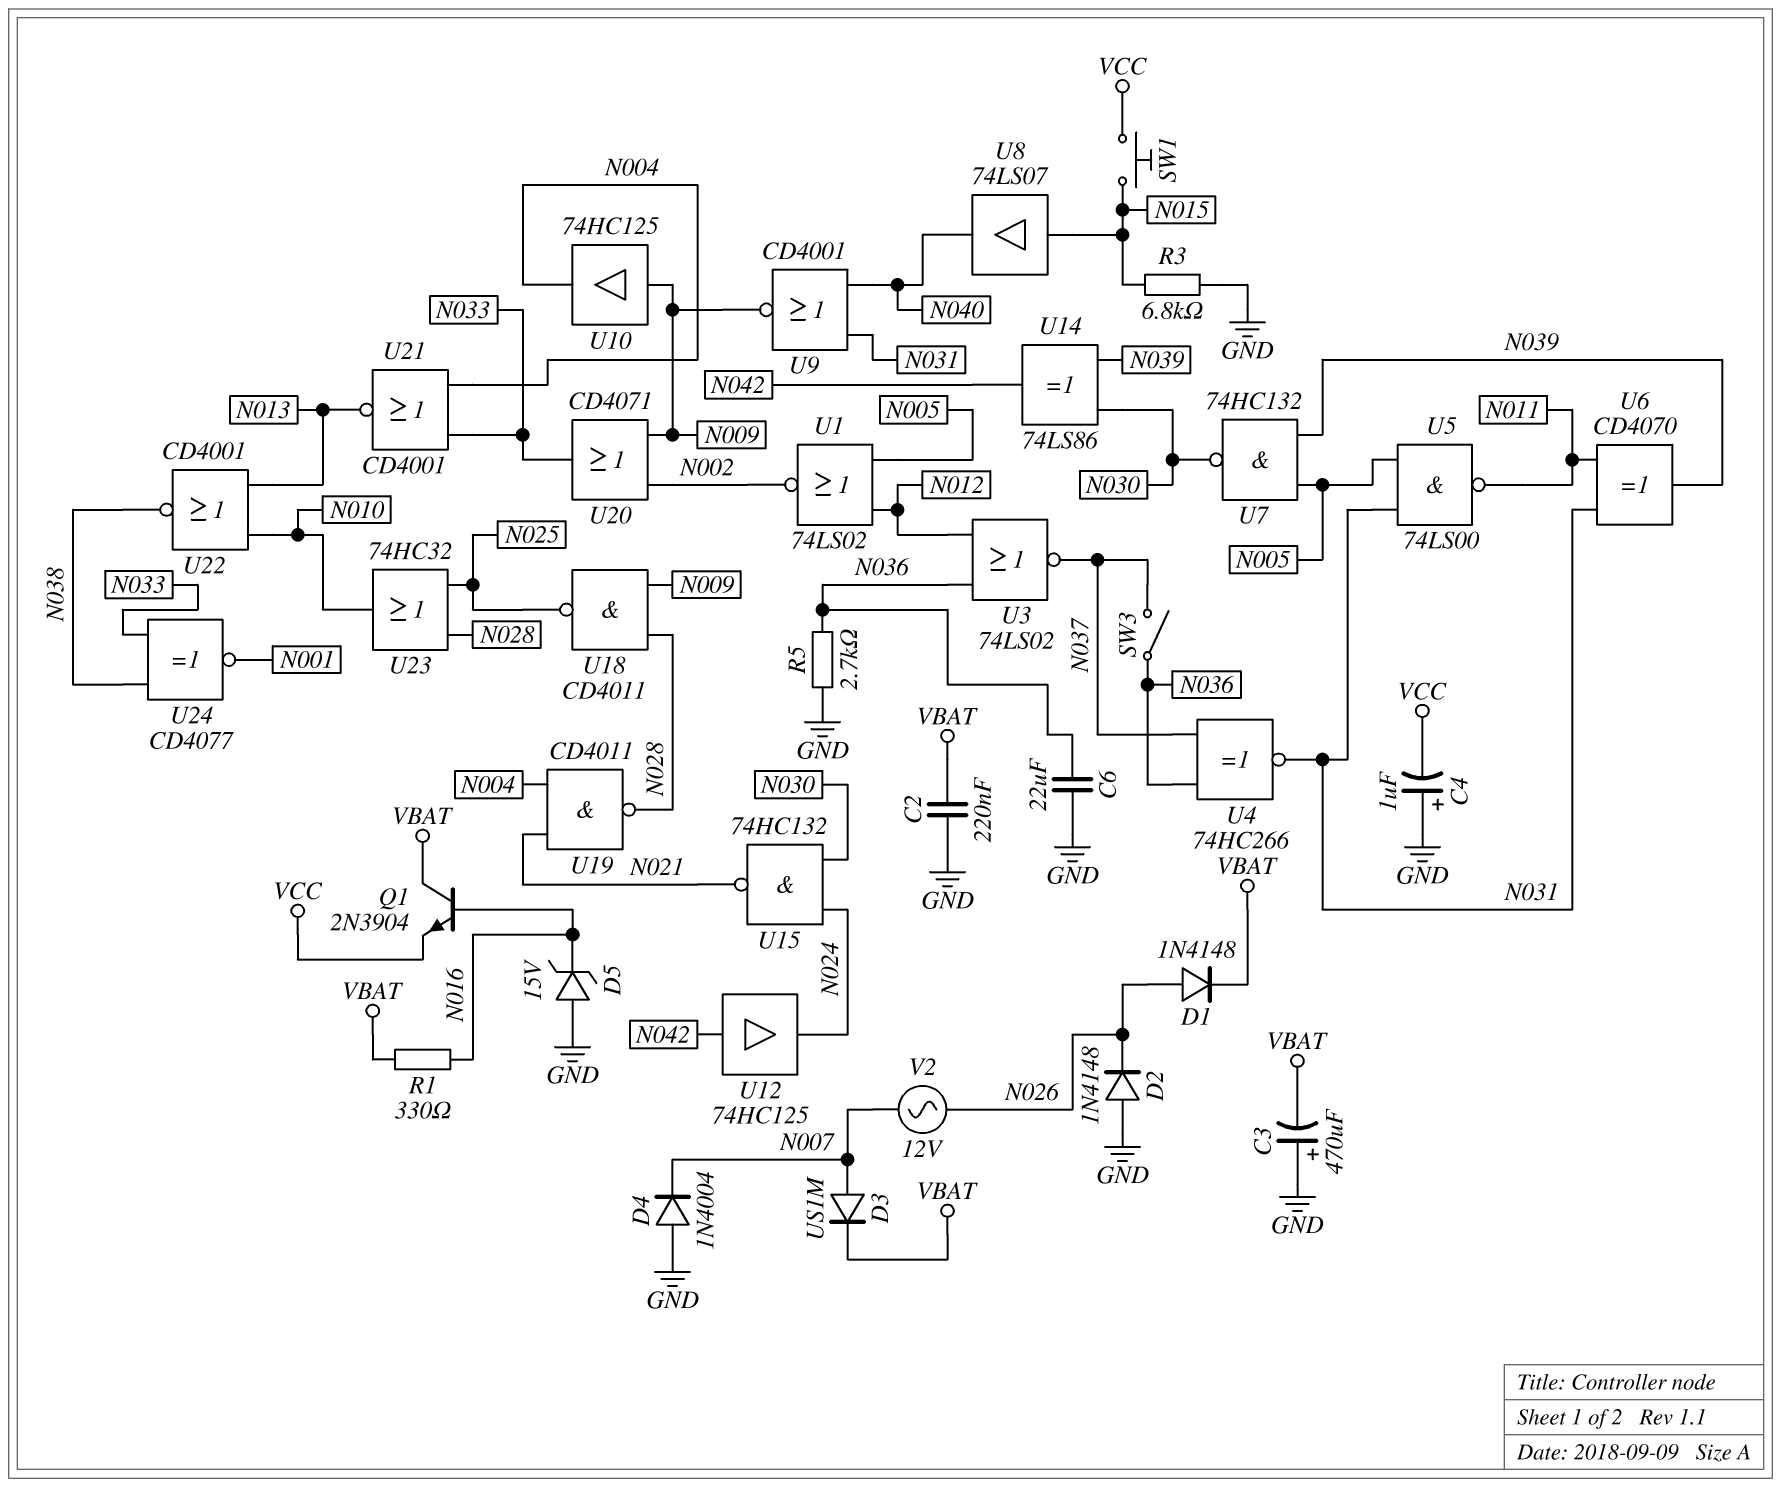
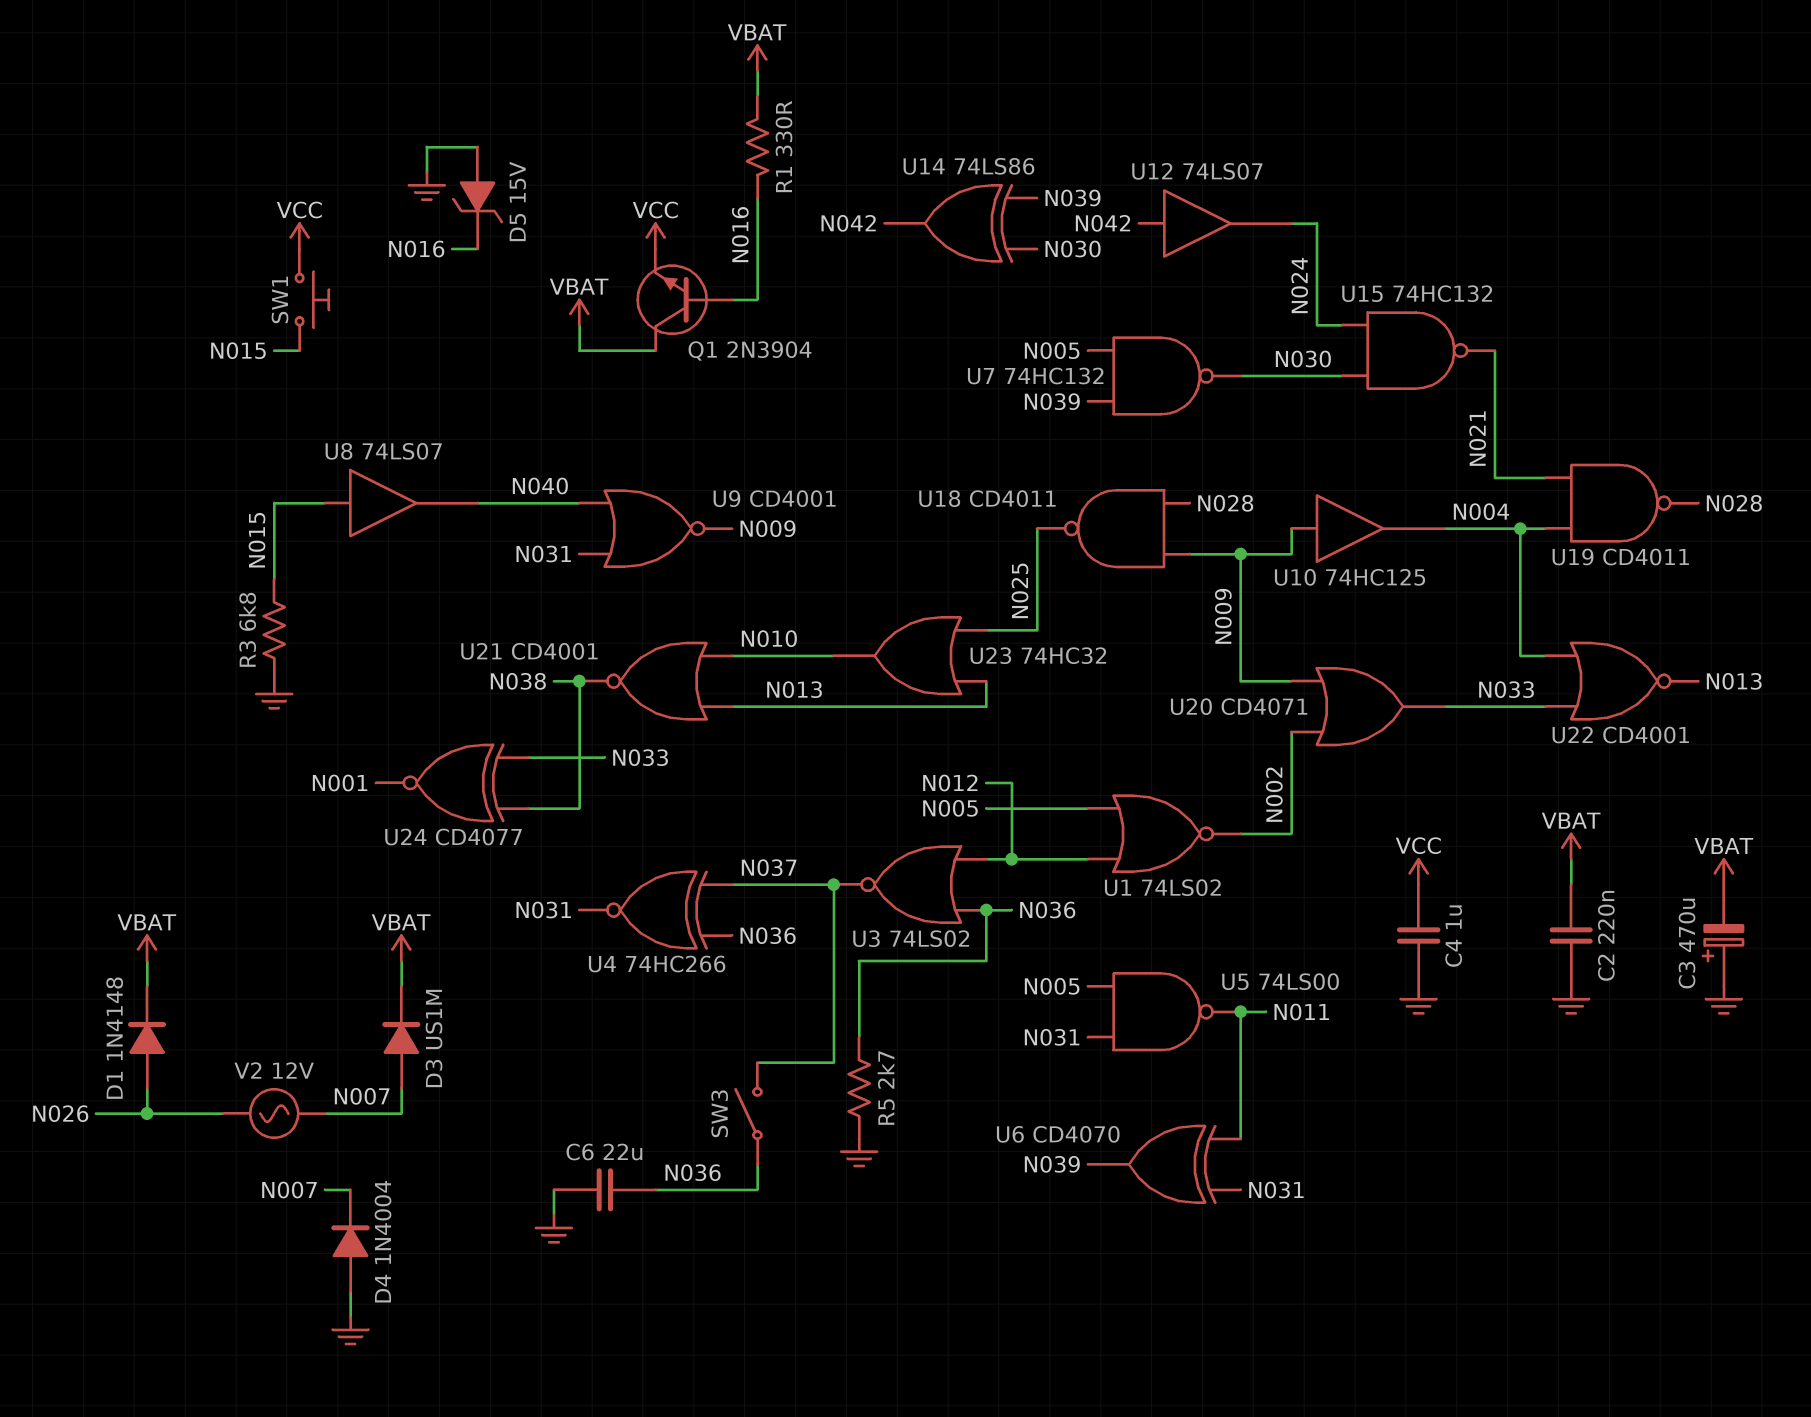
C4: 1uF (plus GND, minus VCC) -> 1uF (GND, VCC)
D2: diode 1N4148 (A GND, K N026) -> none
U12: buffer 74HC125 (in N042, out N024) -> buffer 74LS07 (in N042, out N024)
U21: NOR CD4001 (in N004, in N033, out N013) -> NOR CD4001 (in N010, in N013, out N038)
U22: NOR CD4001 (in N010, in N013, out N038) -> NOR CD4001 (in N004, in N033, out N013)
U23: OR 74HC32 (in N025, in N028, out N010) -> OR 74HC32 (in N013, in N025, out N010)

